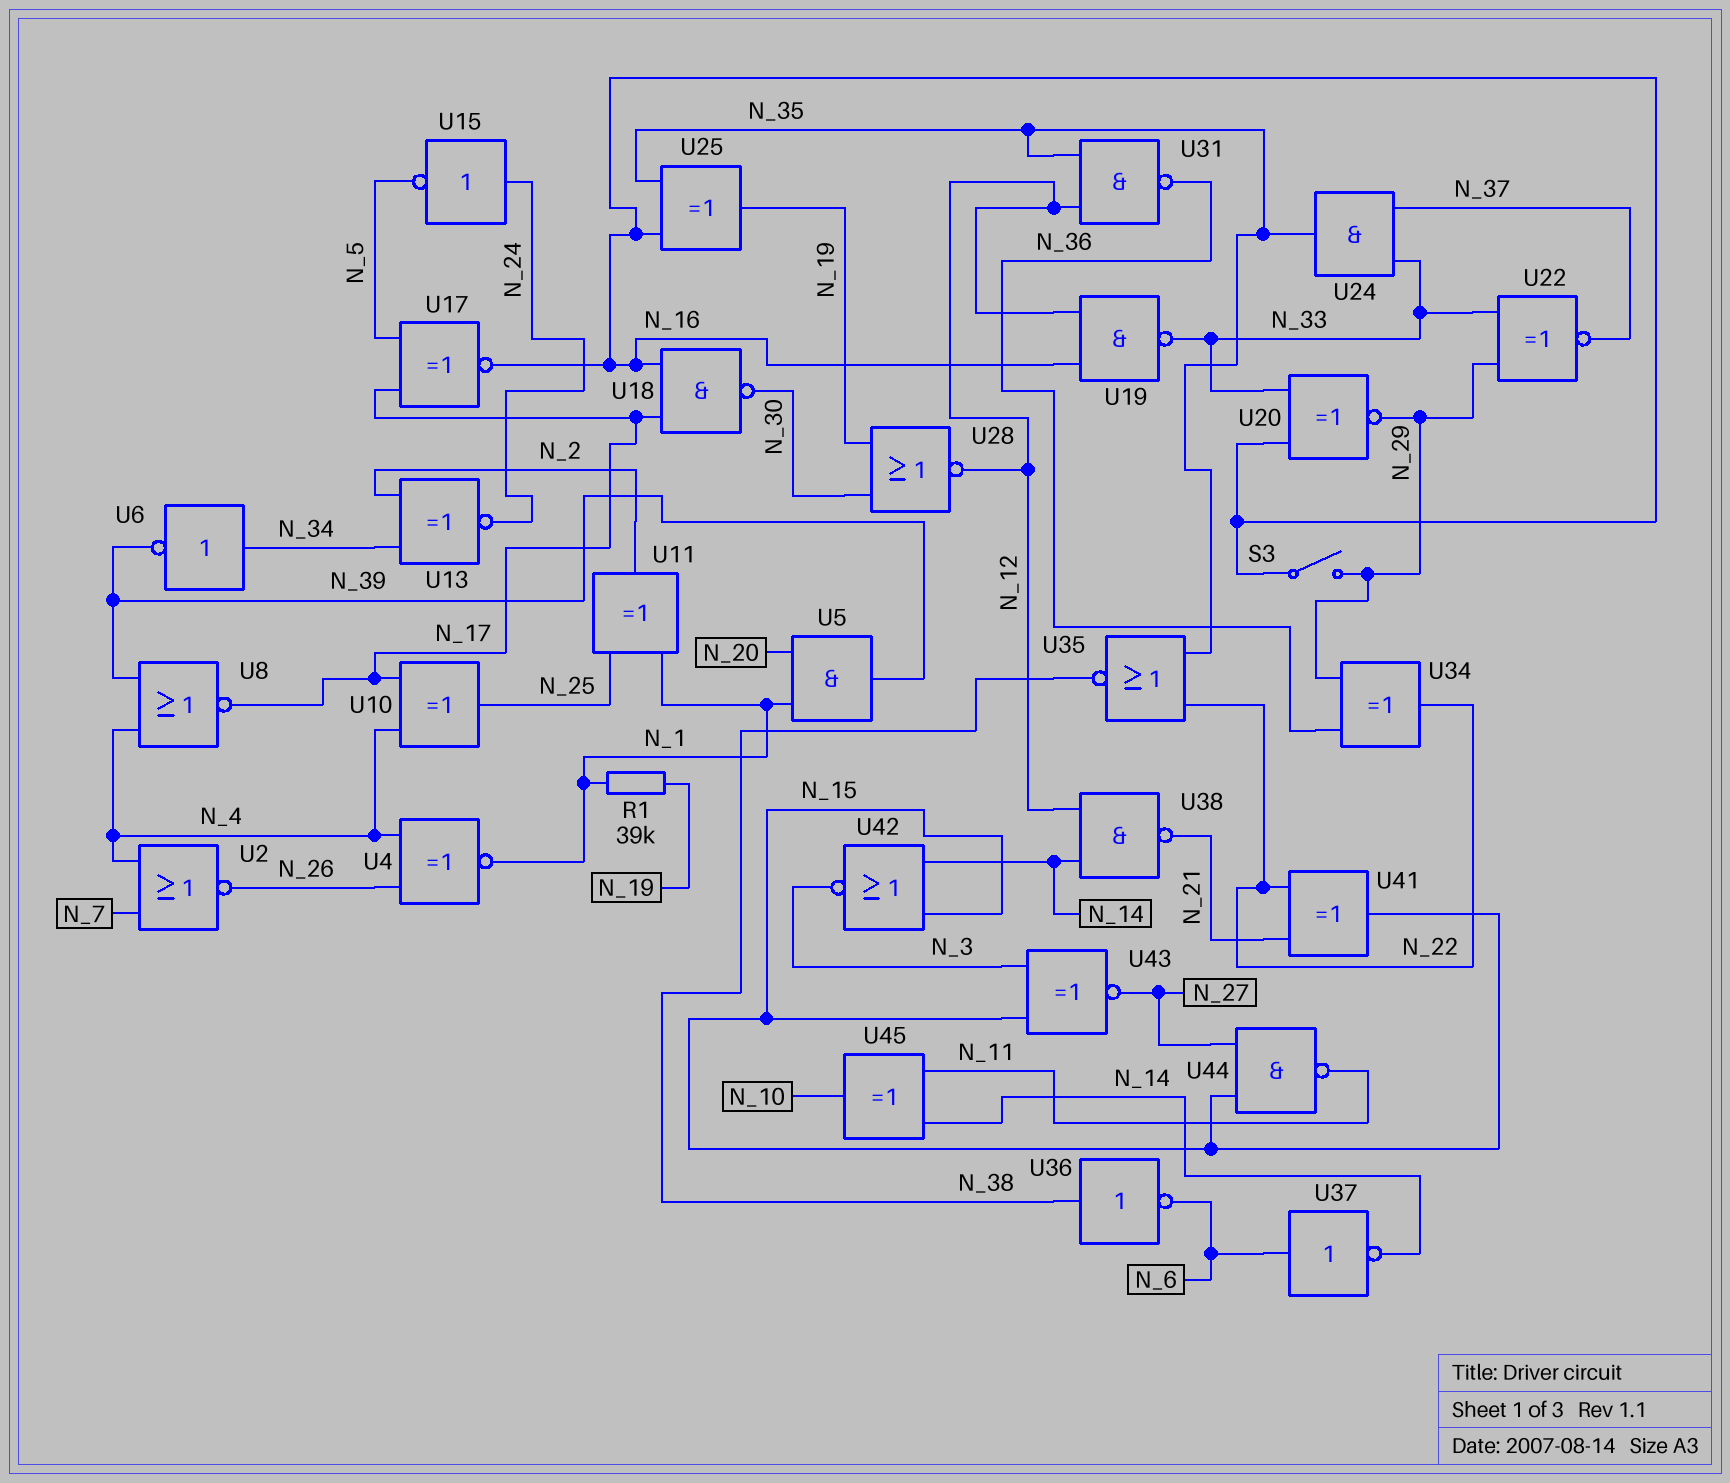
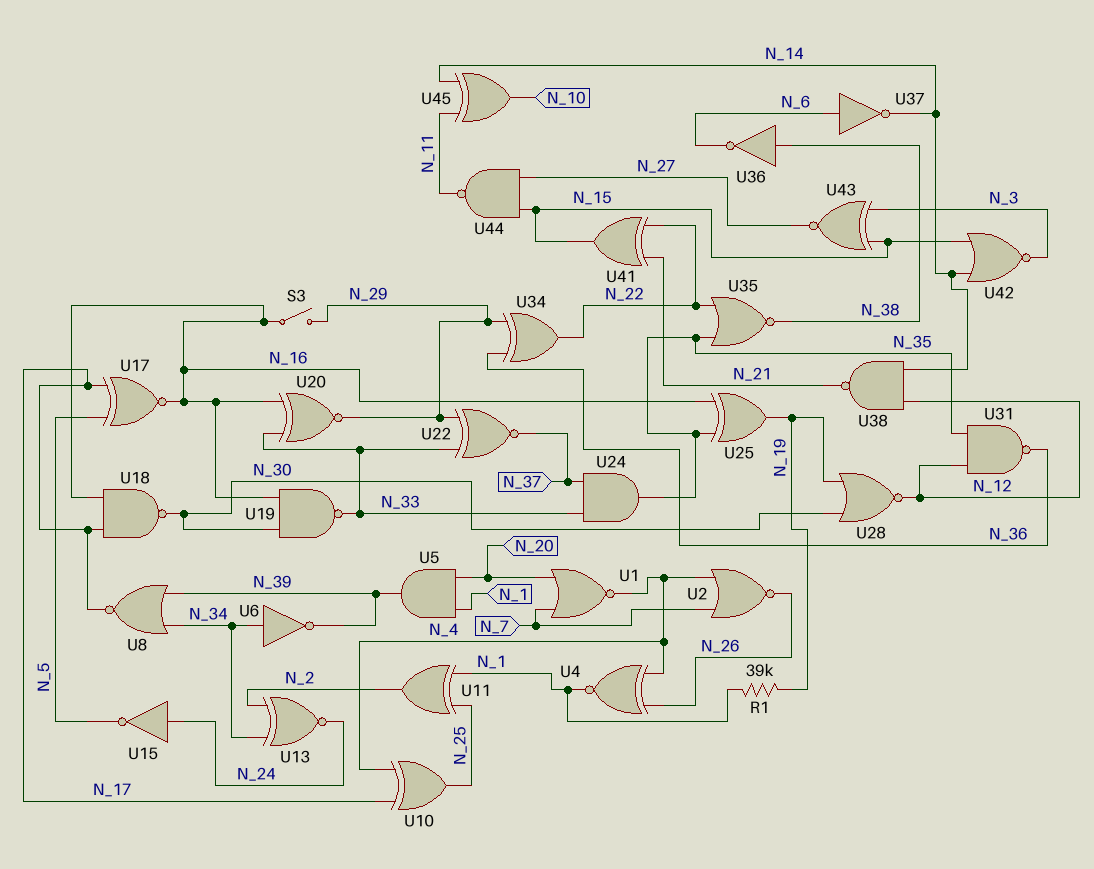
U1: none -> NOR (in N_7, in N_20, out N_4)
U8: NOR (in N_4, in N_39, out N_17) -> NOR (in N_34, in N_39, out N_17)
U19: NAND (in N_12, in N_16, out N_33) -> NAND (in N_16, in N_30, out N_33)

